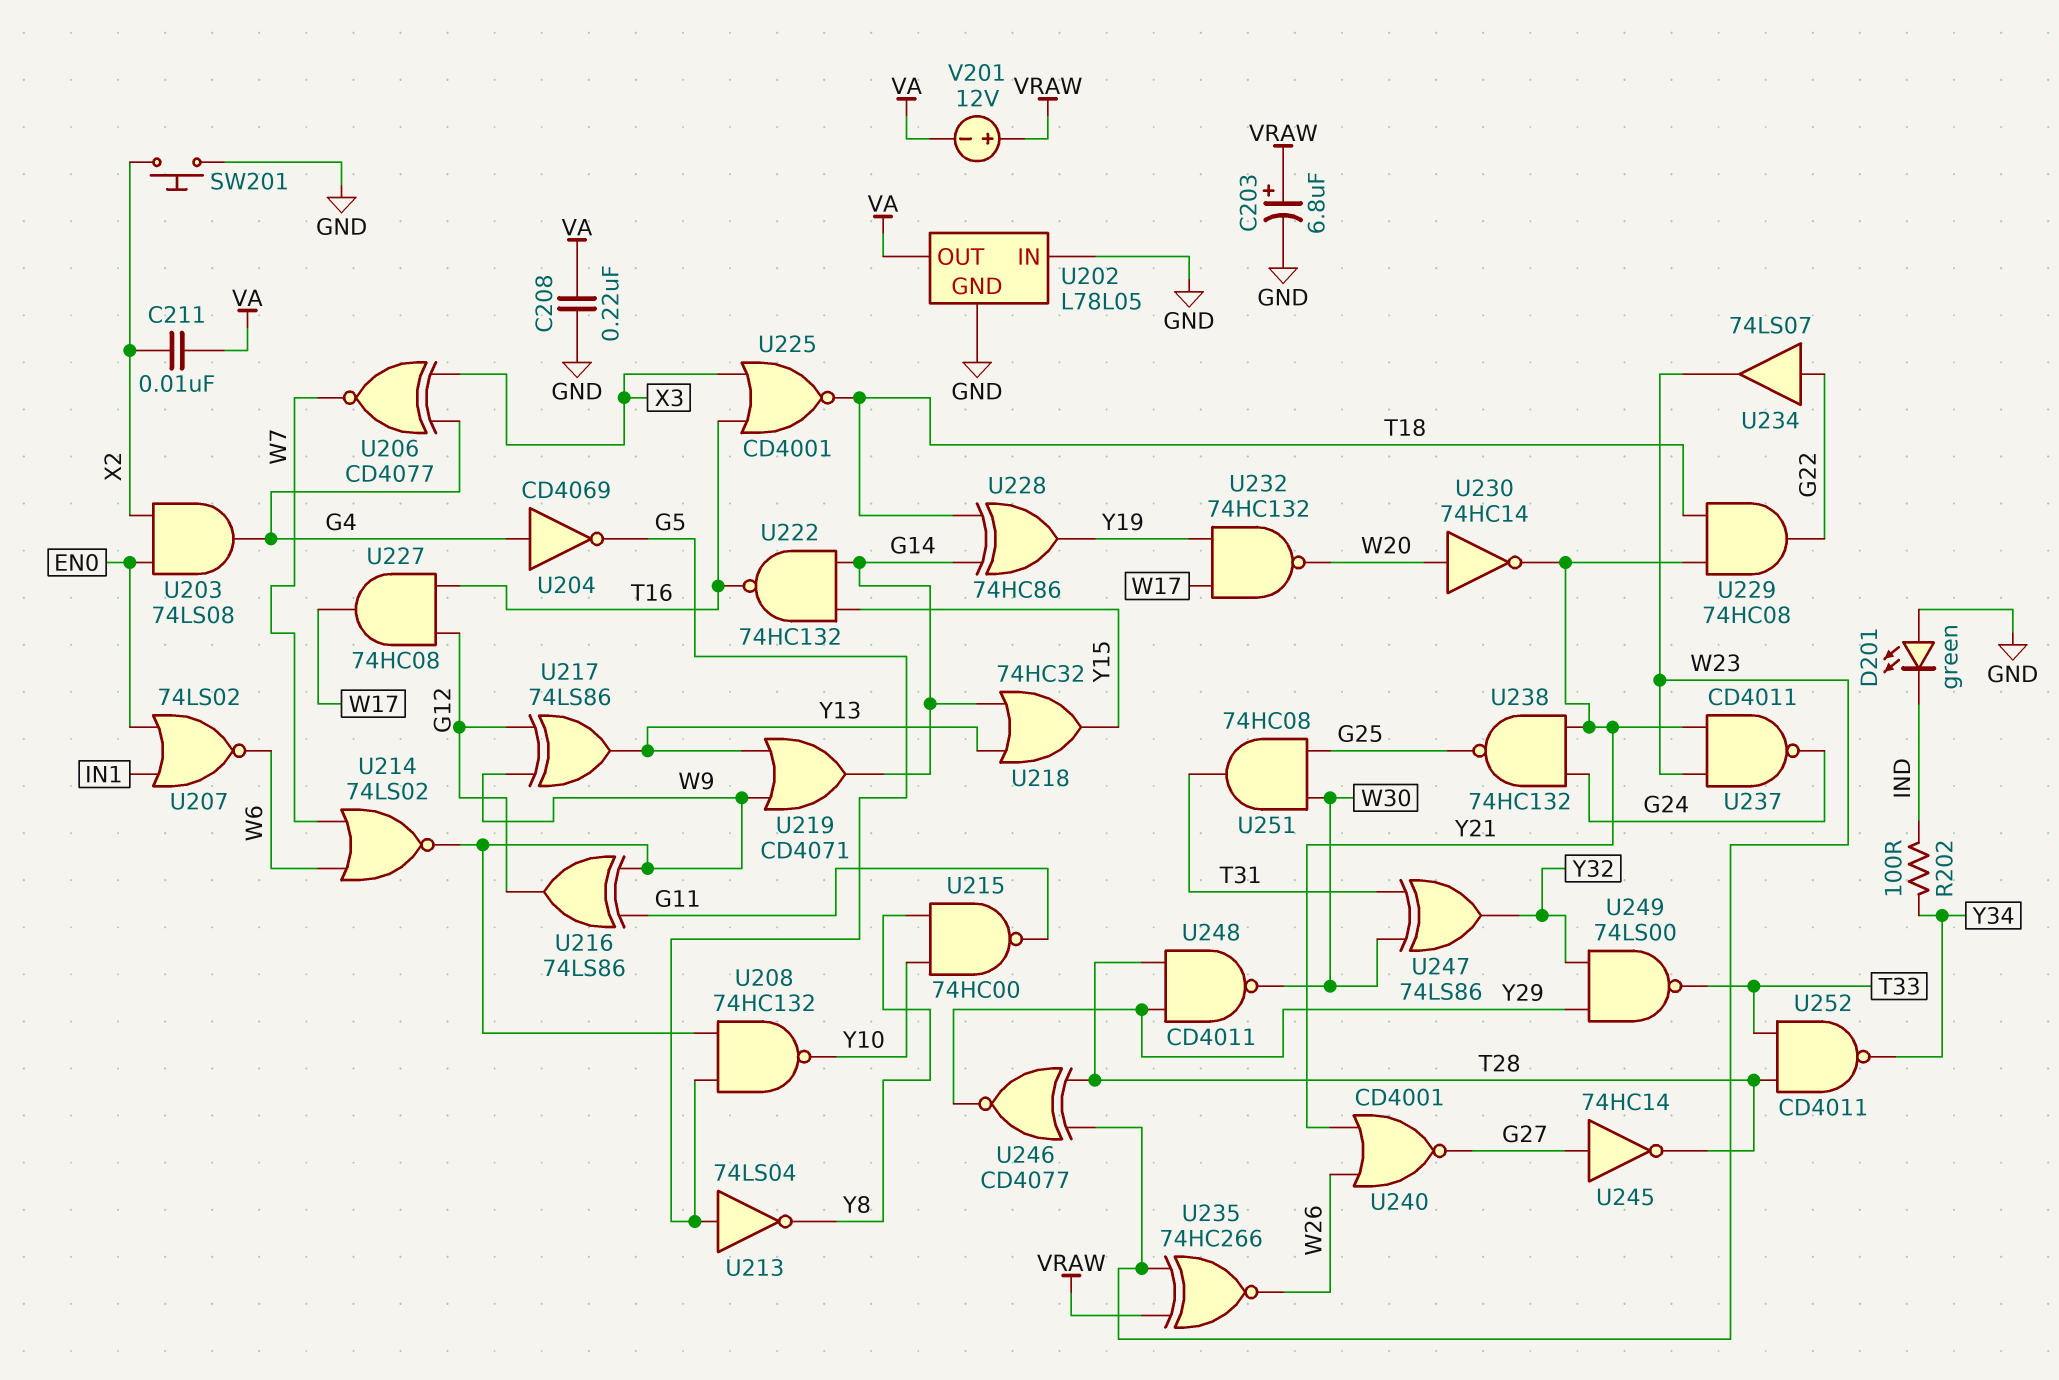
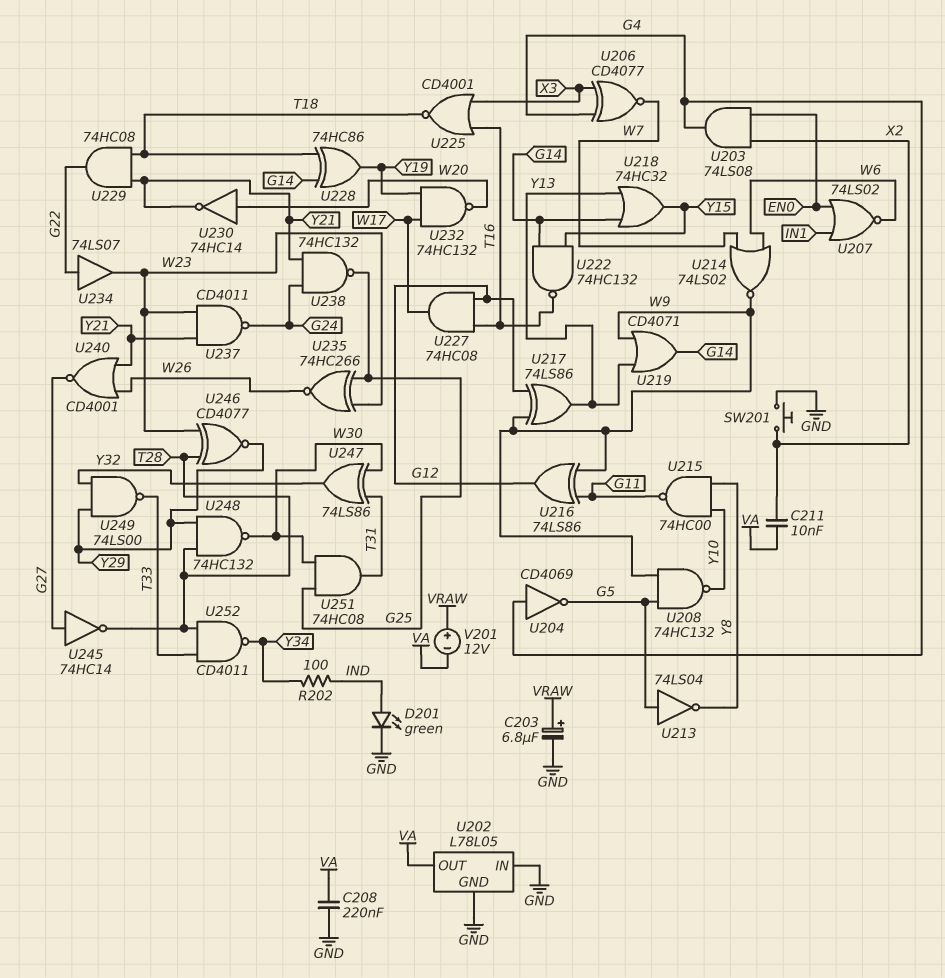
D201: LED green (A GND, K IND) -> LED green (A IND, K GND)
U235: XNOR 74HC266 (in VRAW, in W23, out W26) -> XNOR 74HC266 (in G25, in W23, out W26)
U248: NAND CD4011 (in T28, in Y29, out W30) -> NAND 74HC132 (in T28, in Y29, out W30)

